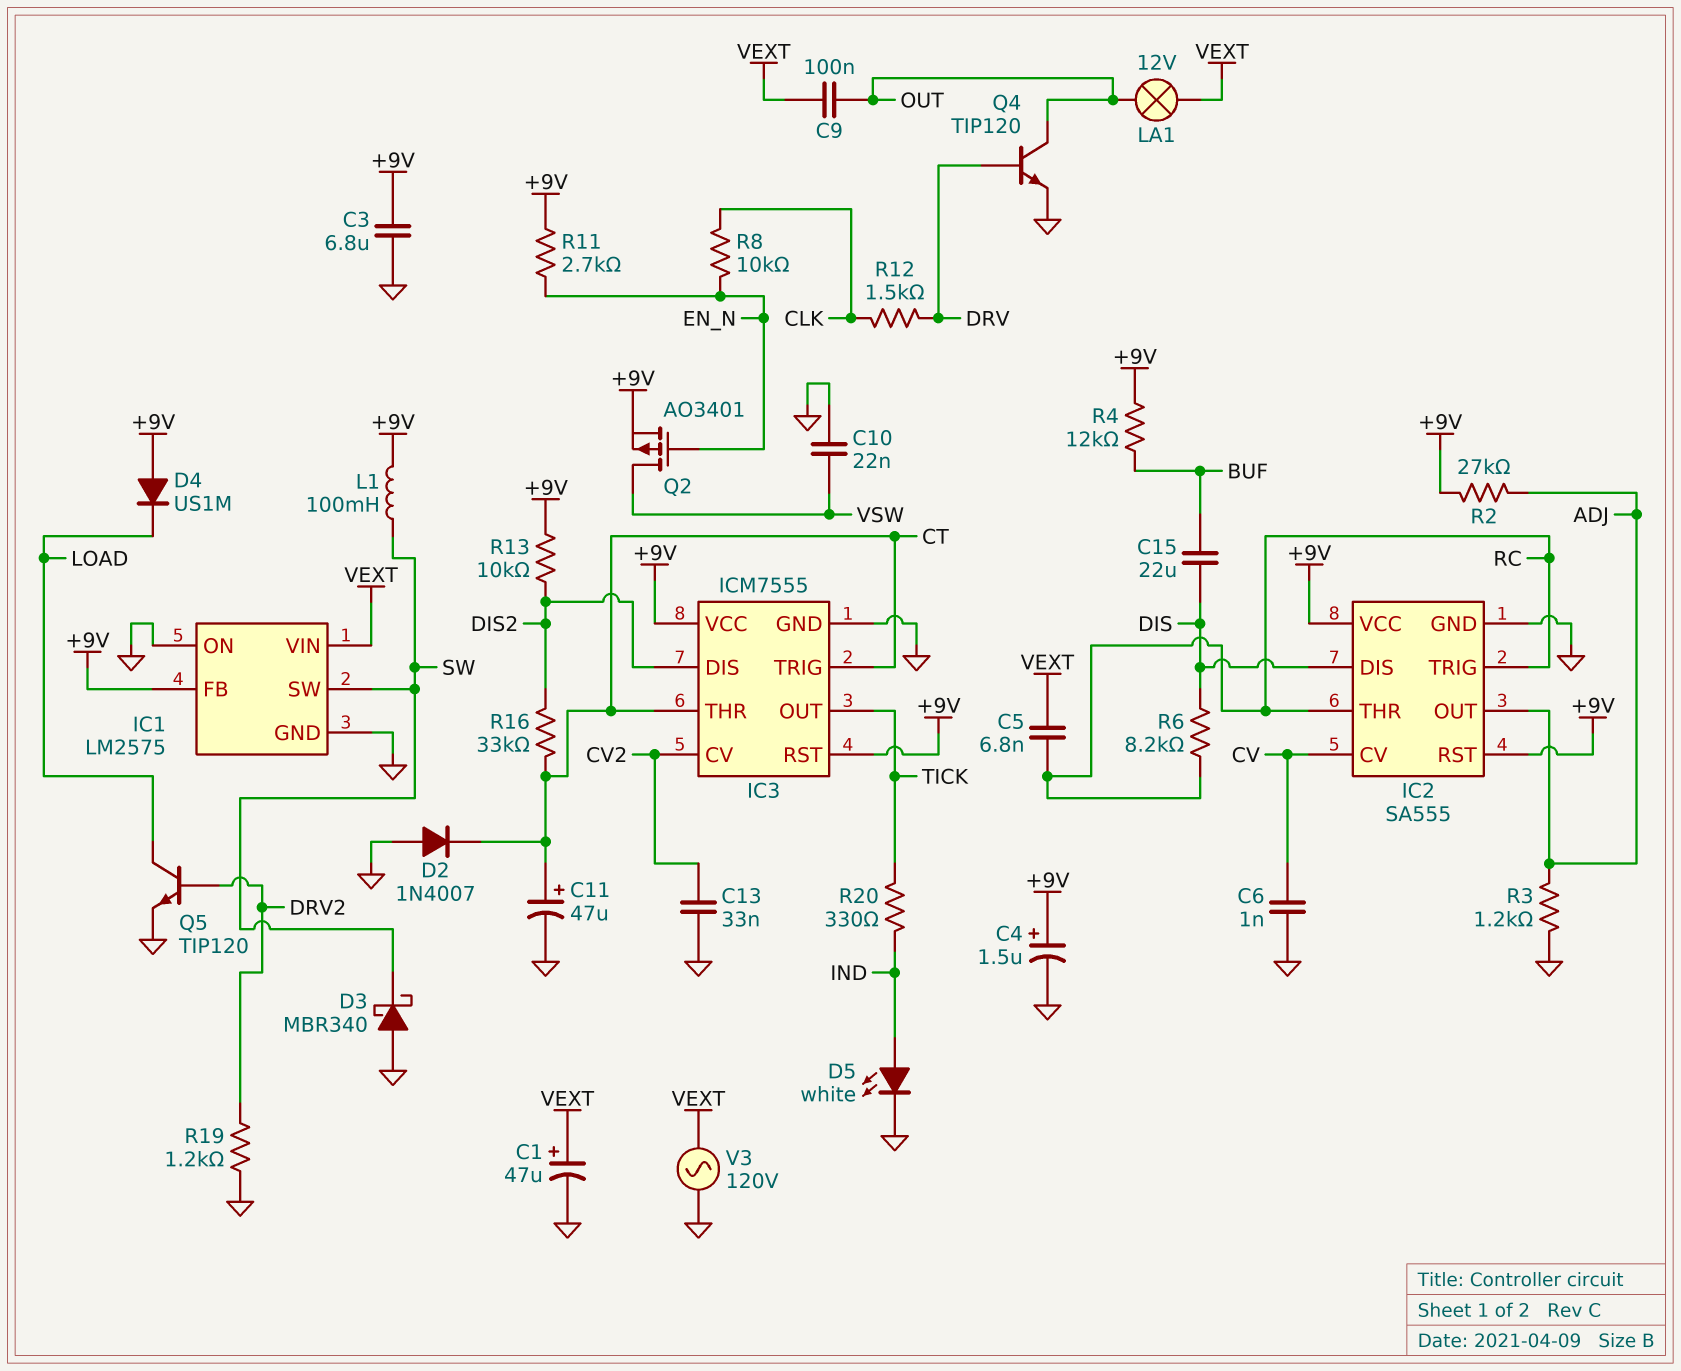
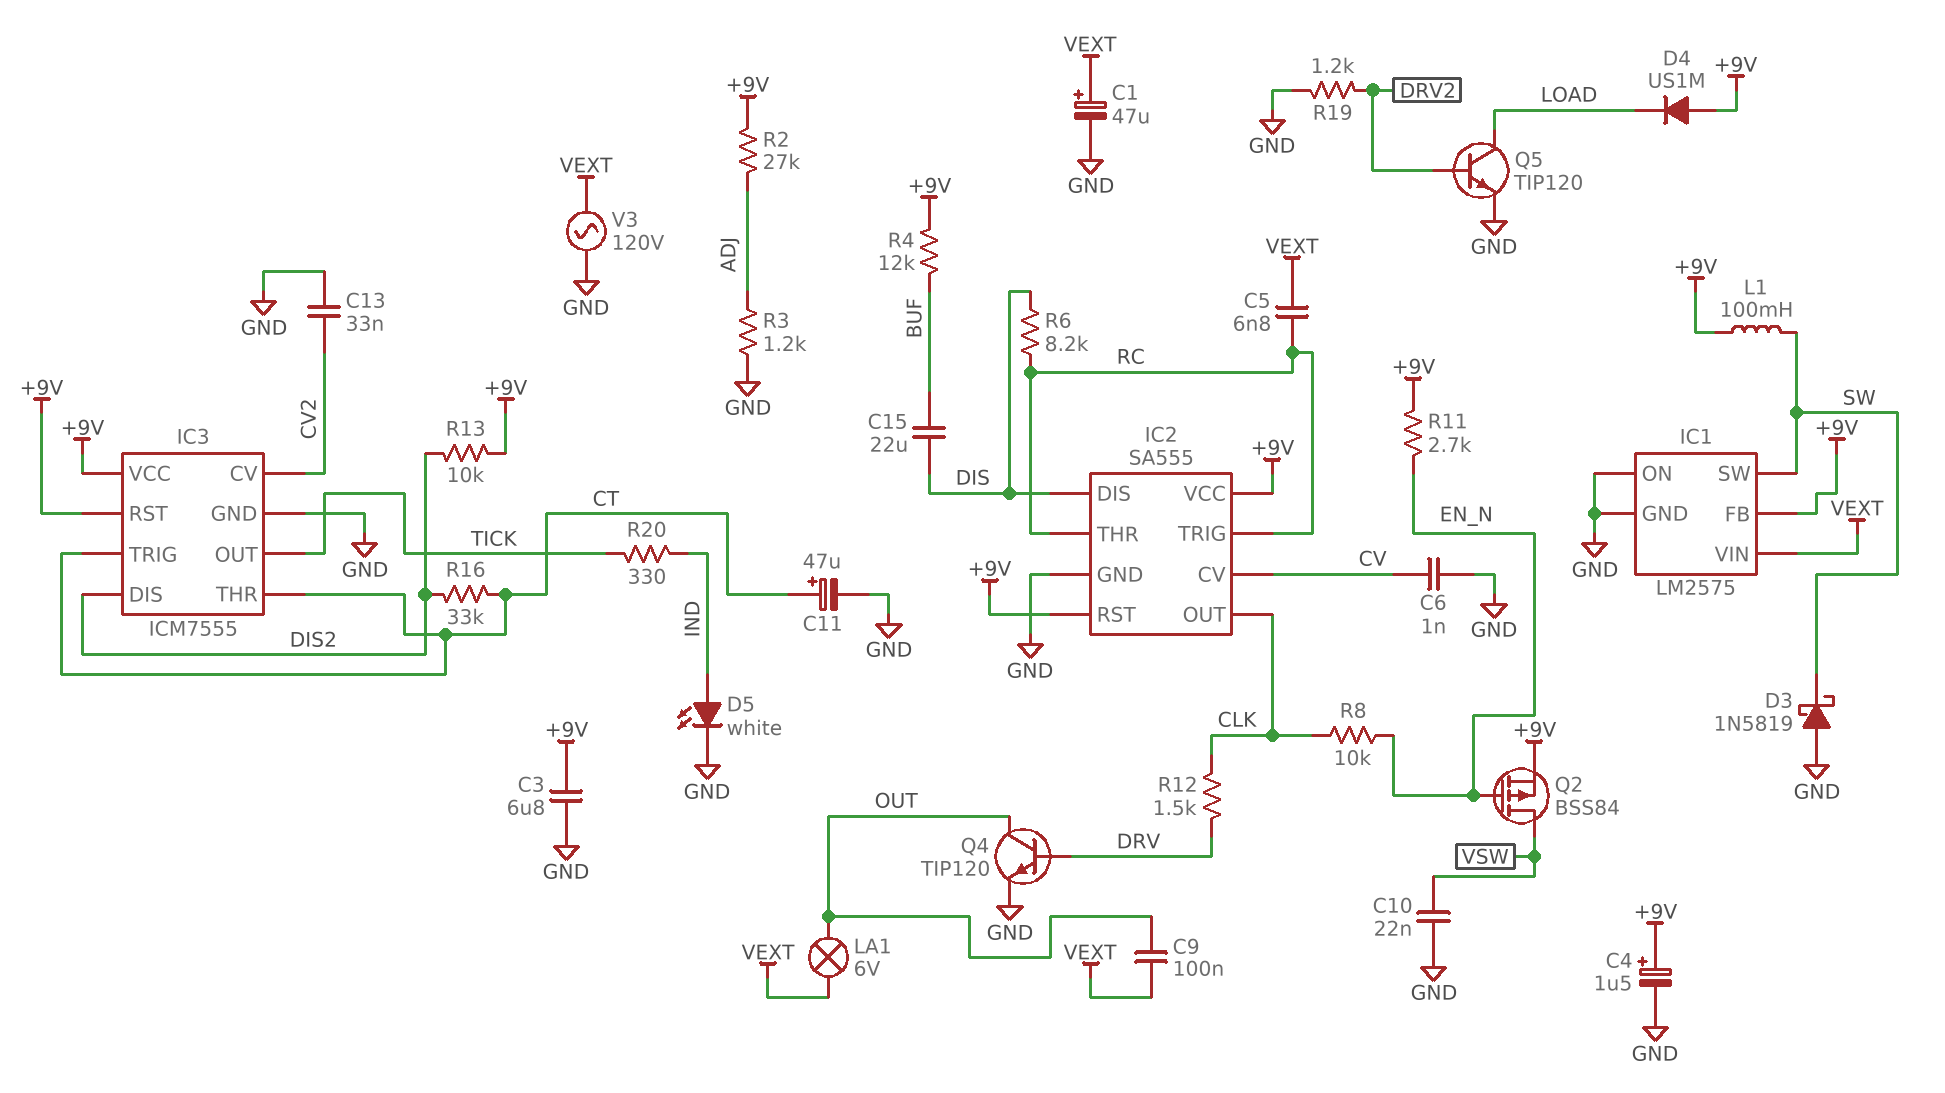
D2: diode 1N4007 (A GND, K CT) -> none
D3: schottky MBR340 (A GND, K SW) -> schottky 1N5819 (A GND, K SW)
IC2 pin OUT: ADJ -> CLK
LA1: lamp 12V (OUT, VEXT) -> lamp 6V (OUT, VEXT)
Q2: PMOS AO3401 (G EN_N, D VSW, S +9V) -> PMOS BSS84 (G EN_N, D VSW, S +9V)

